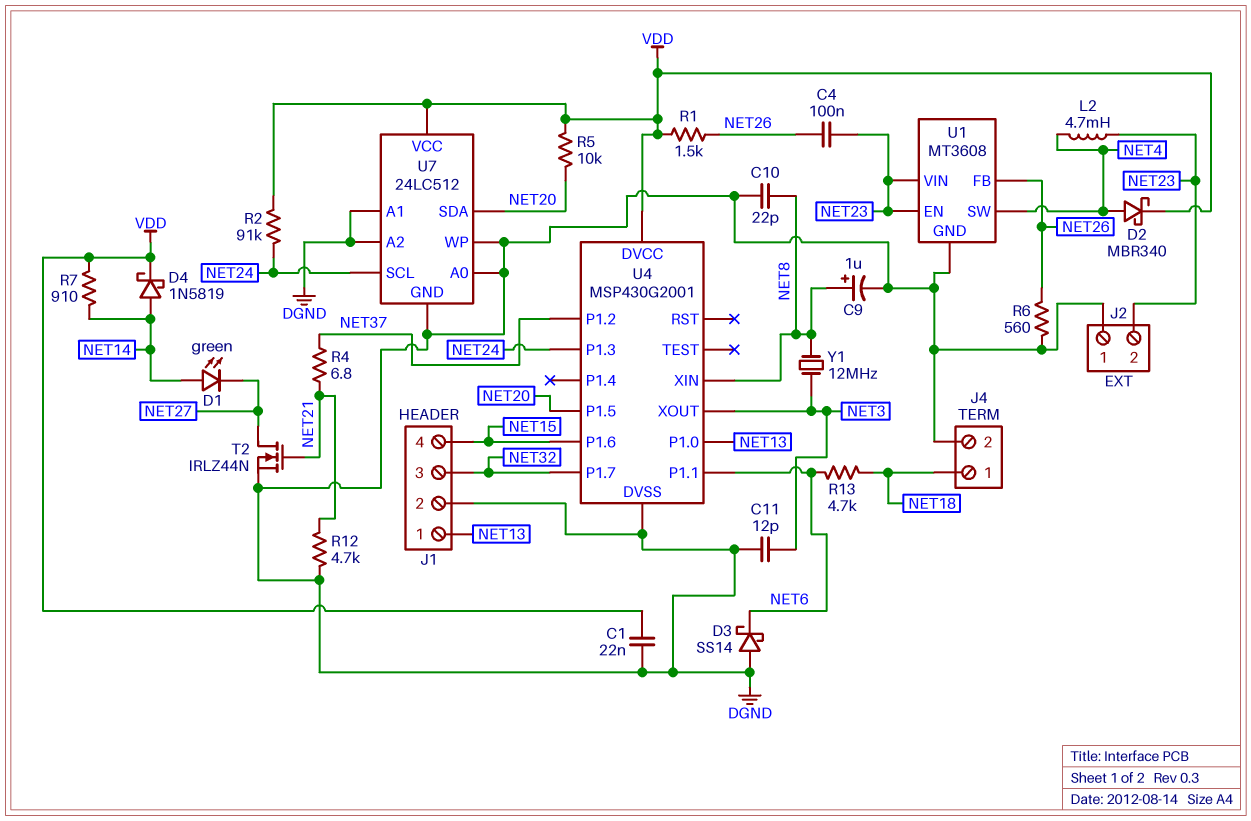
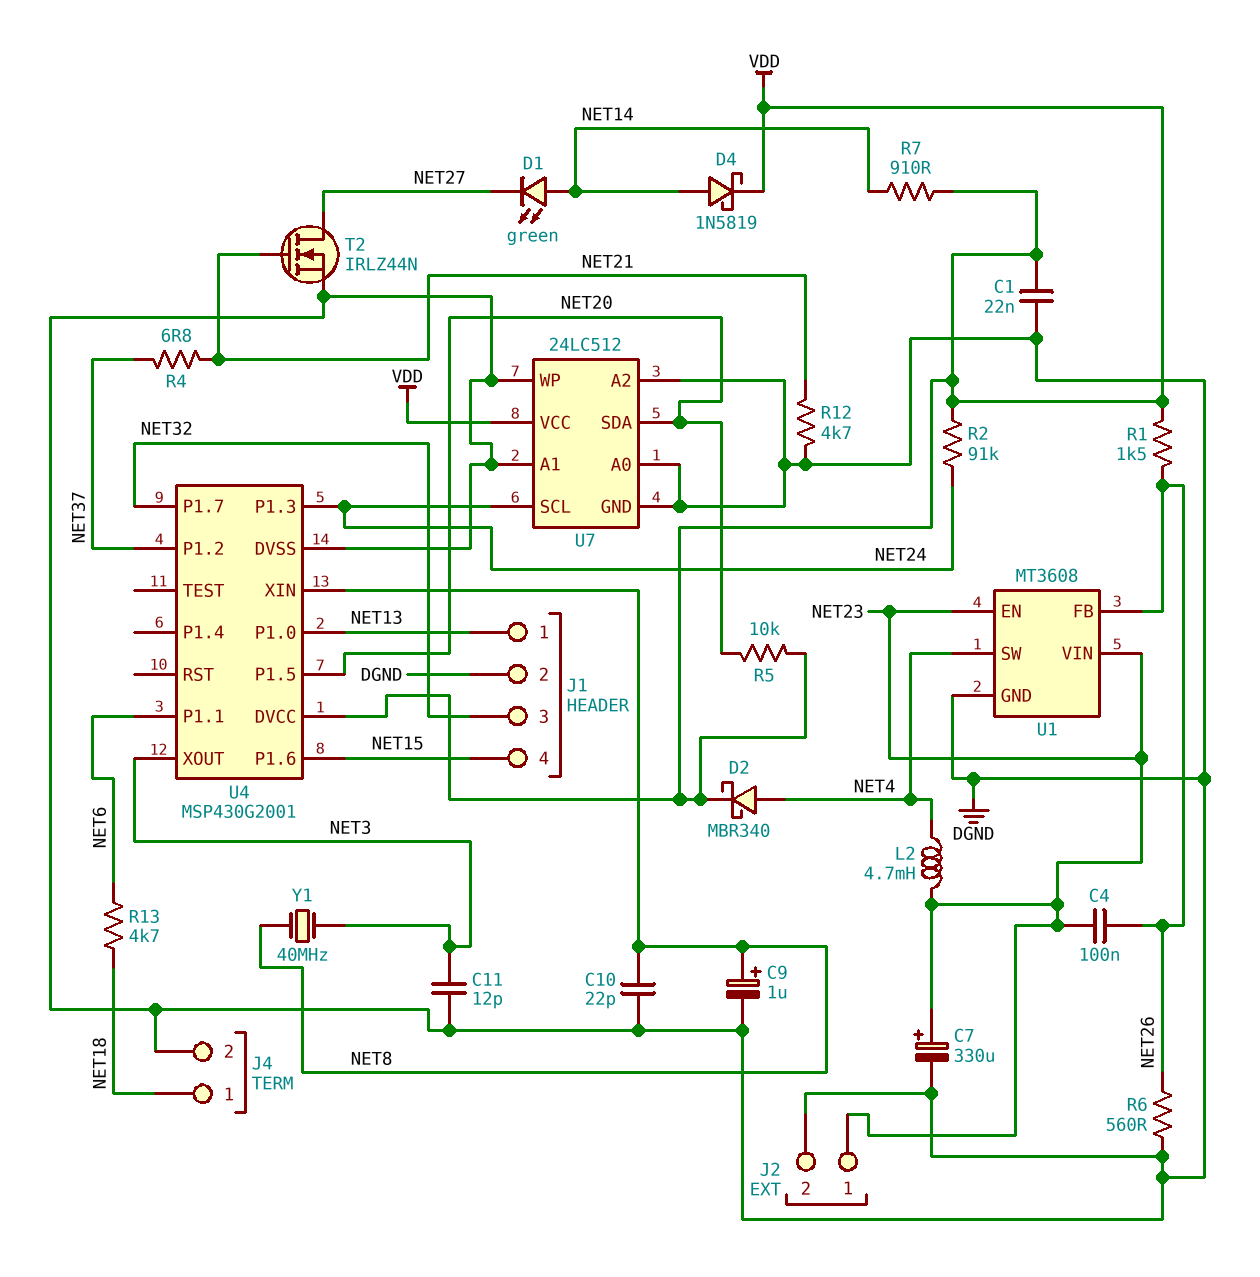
C7: none -> 330uF (plus NET23, minus DGND)
D3: schottky SS14 (A DGND, K NET6) -> none
J2 pin 1: DGND -> NET23
J2 pin 2: NET23 -> DGND
Y1: 12MHz (NET3, NET8) -> 40MHz (NET3, NET8)

